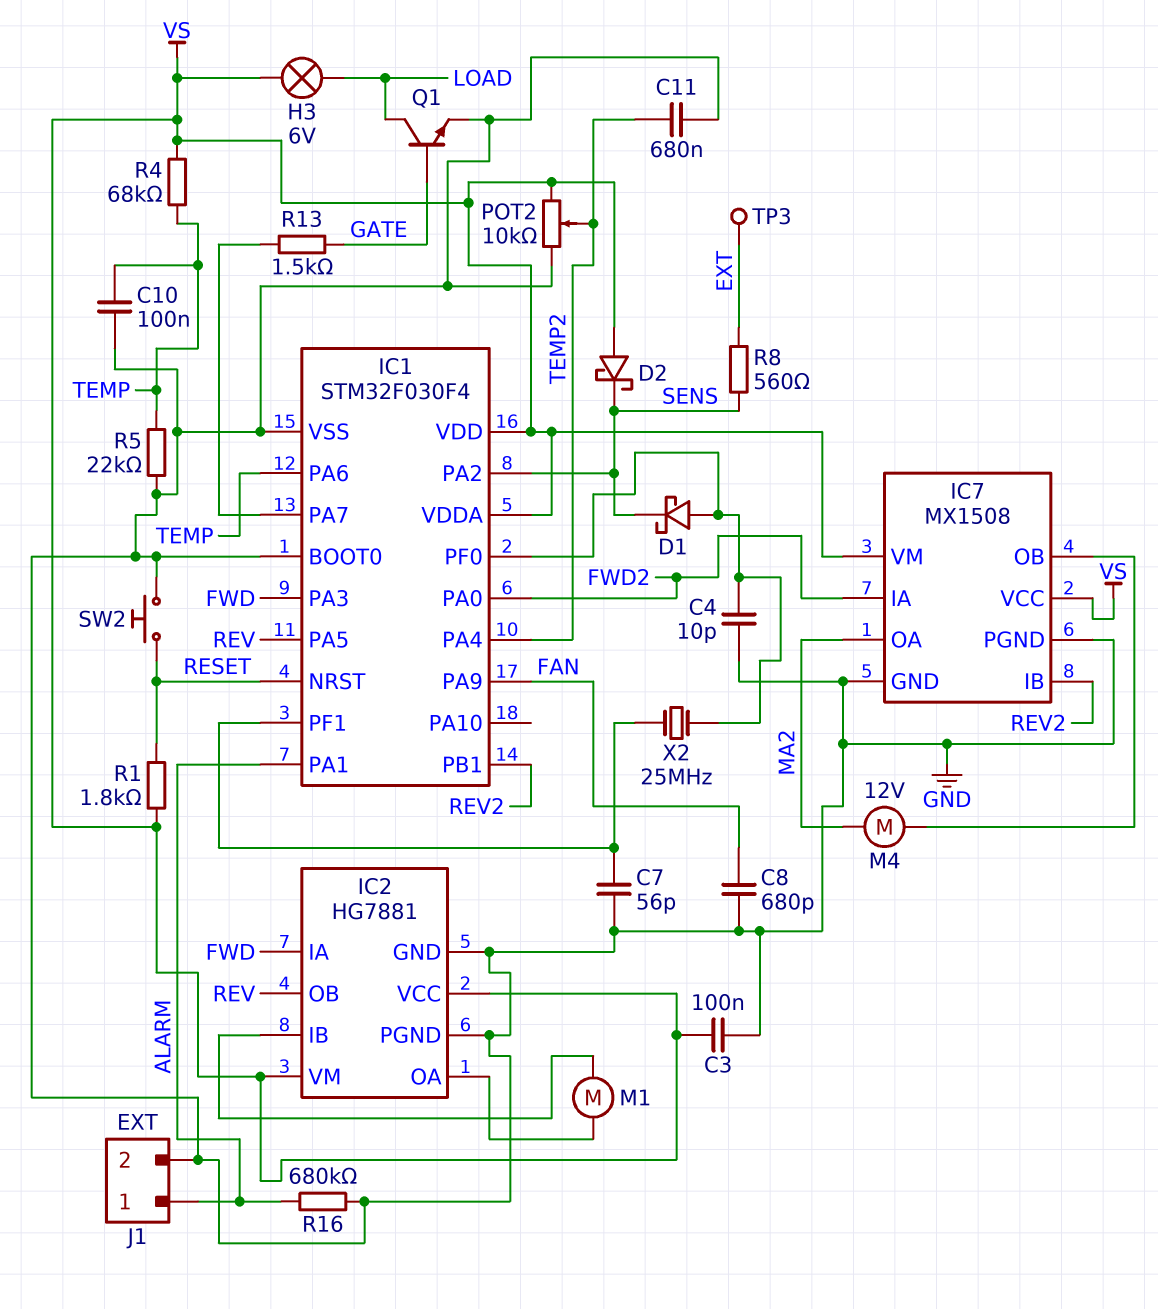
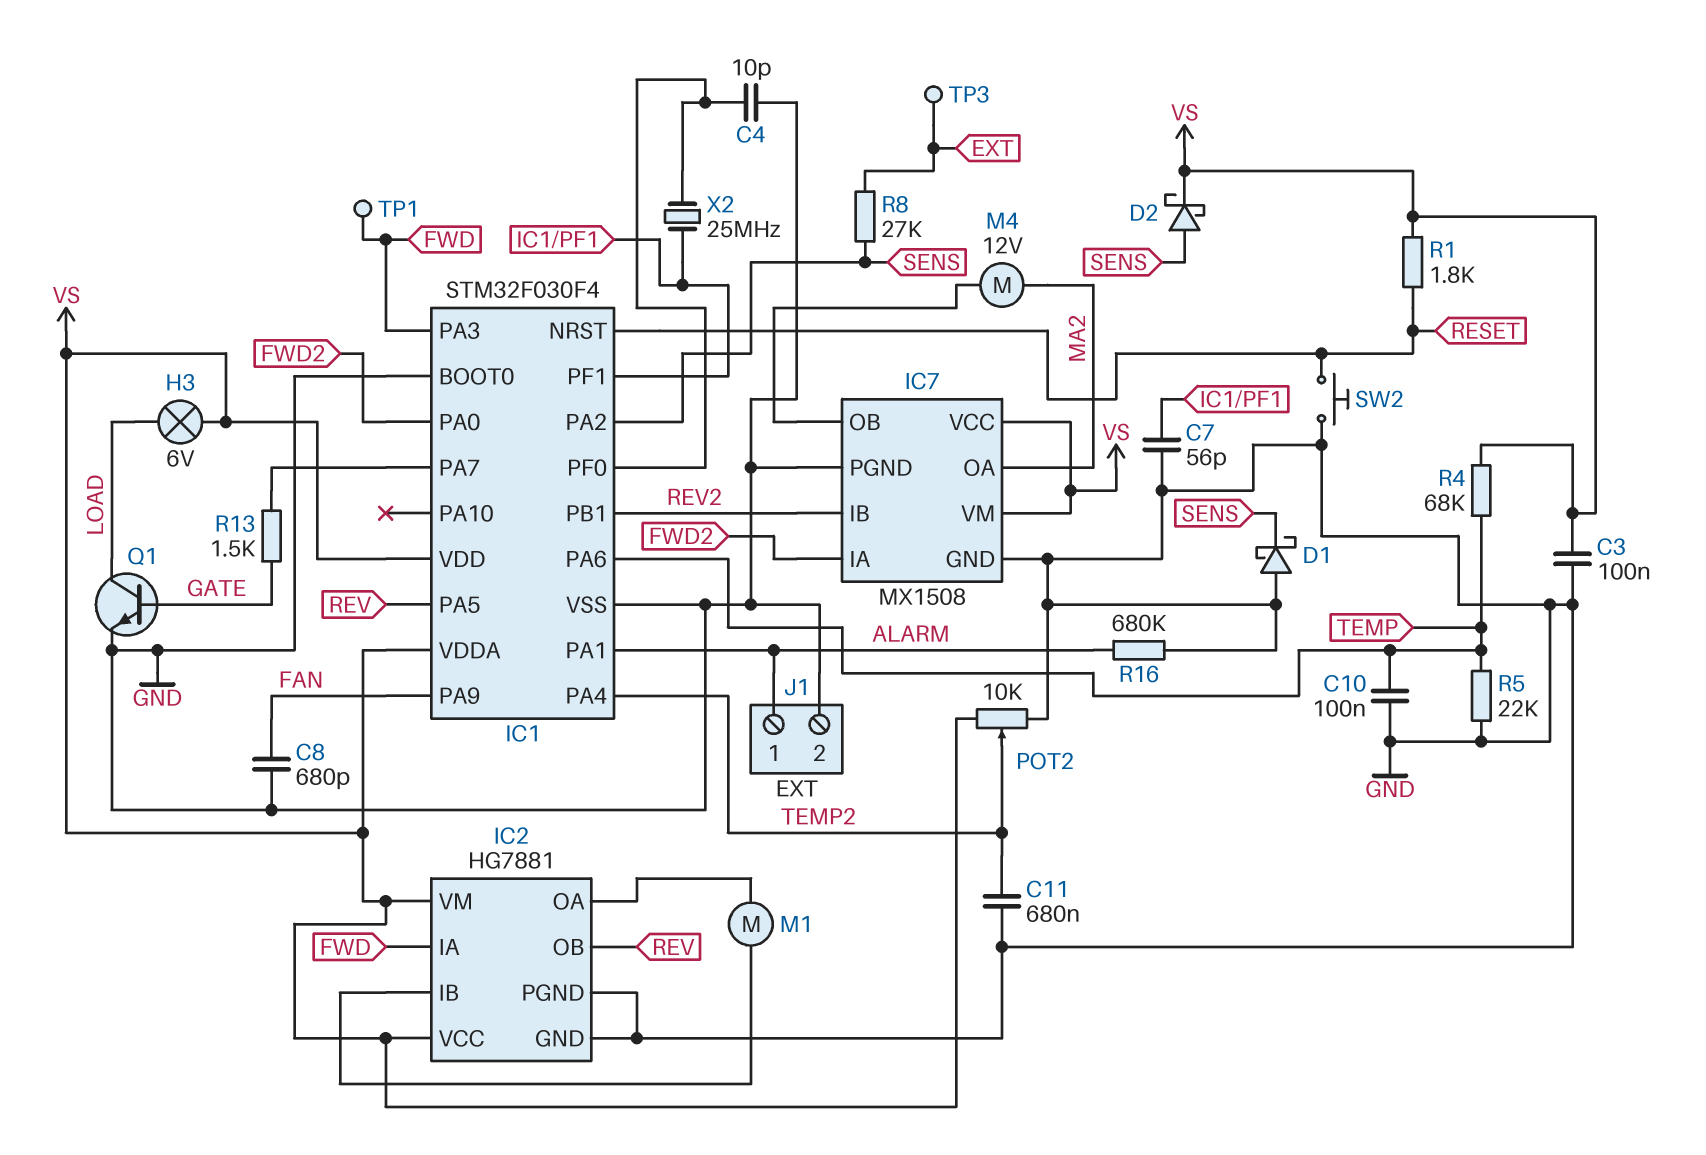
D1: schottky (A IC1/PF0, K SENS) -> schottky (A GND, K SENS)
D2: schottky (A VS, K SENS) -> schottky (A SENS, K VS)
R8: 560 (EXT, SENS) -> 27k (EXT, SENS)
TP1: none -> test point (FWD)

